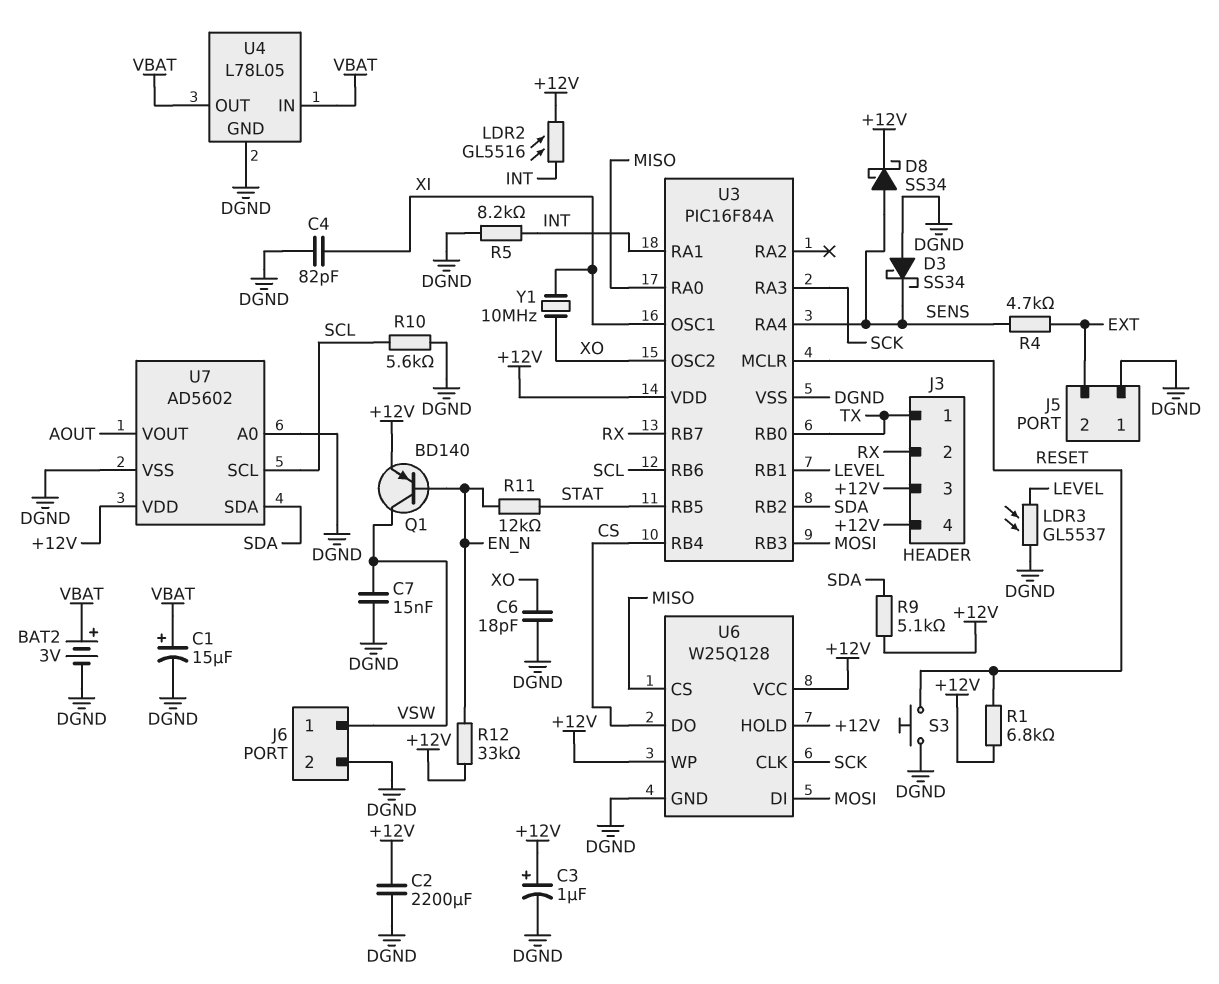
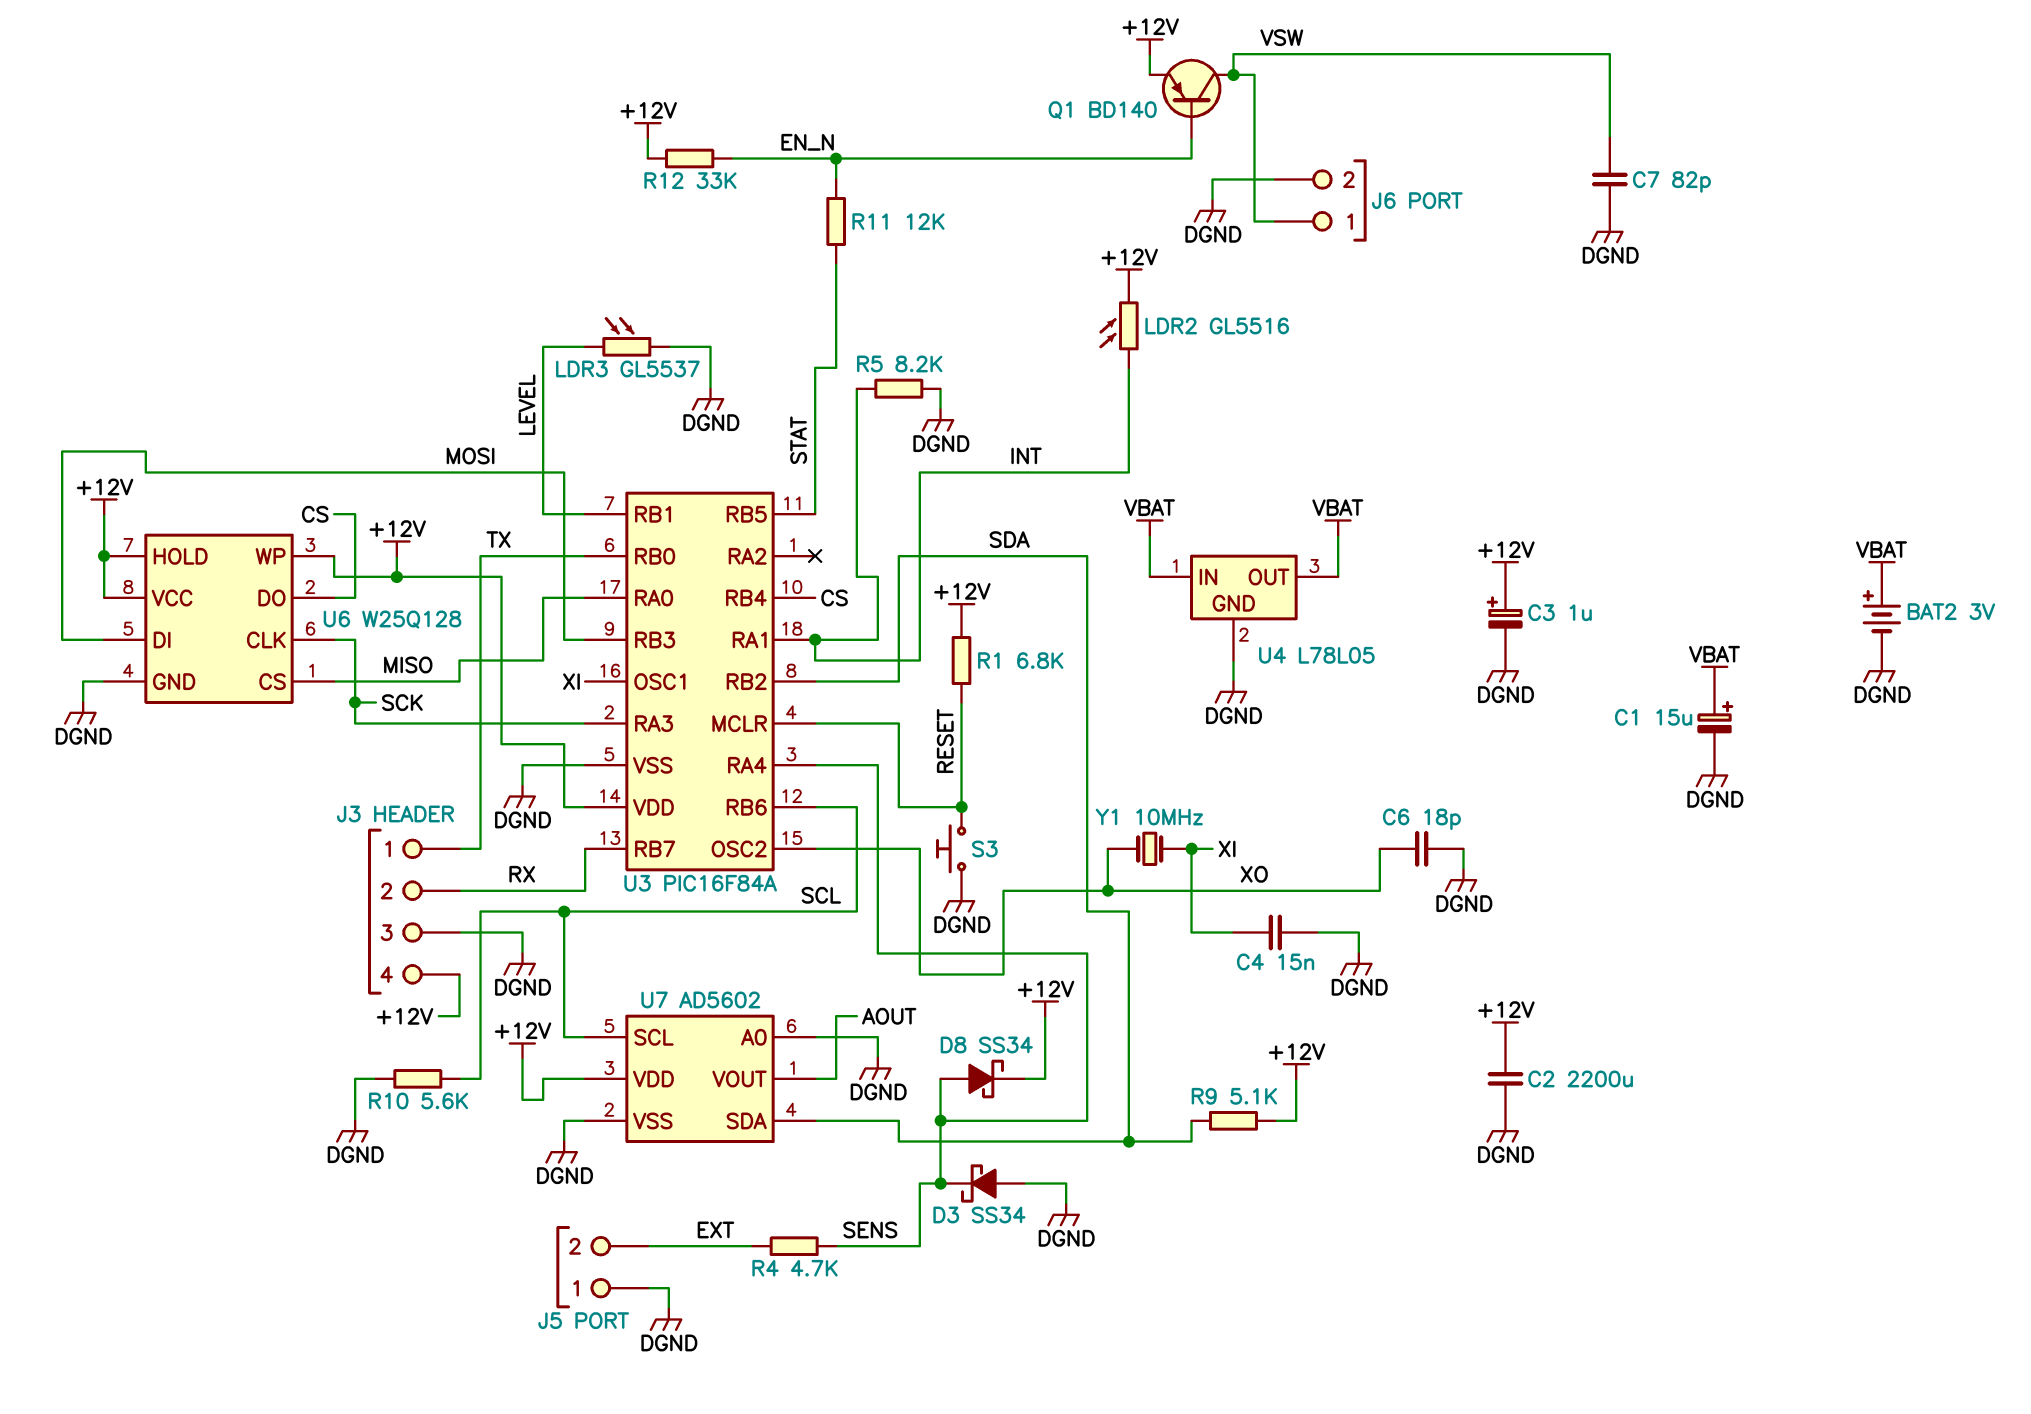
C4: 82pF (DGND, XI) -> 15nF (DGND, XI)
C7: 15nF (DGND, VSW) -> 82pF (DGND, VSW)
J3 pin 3: +12V -> DGND

